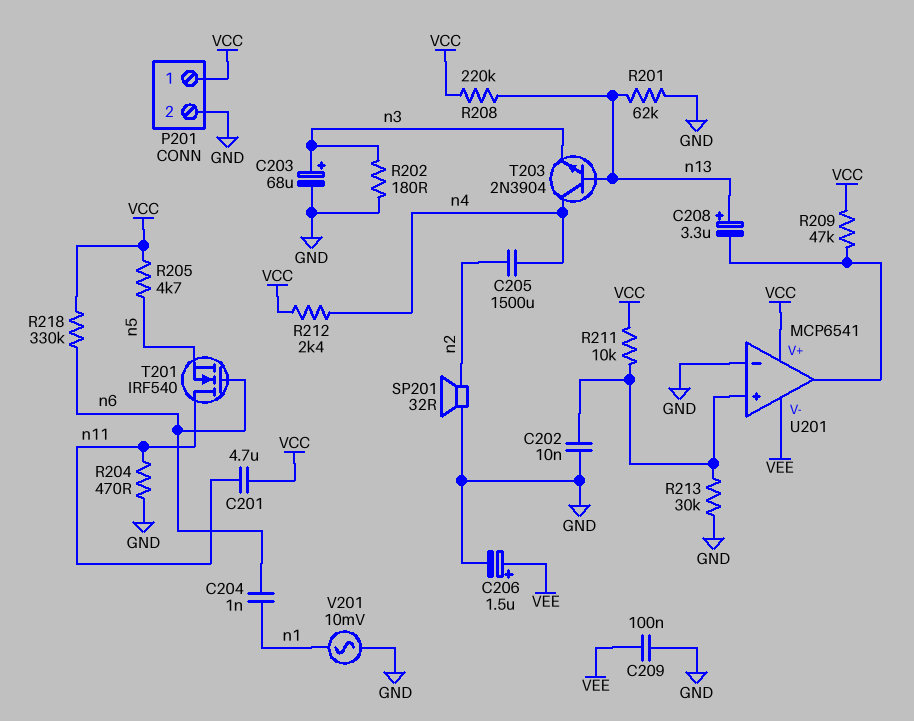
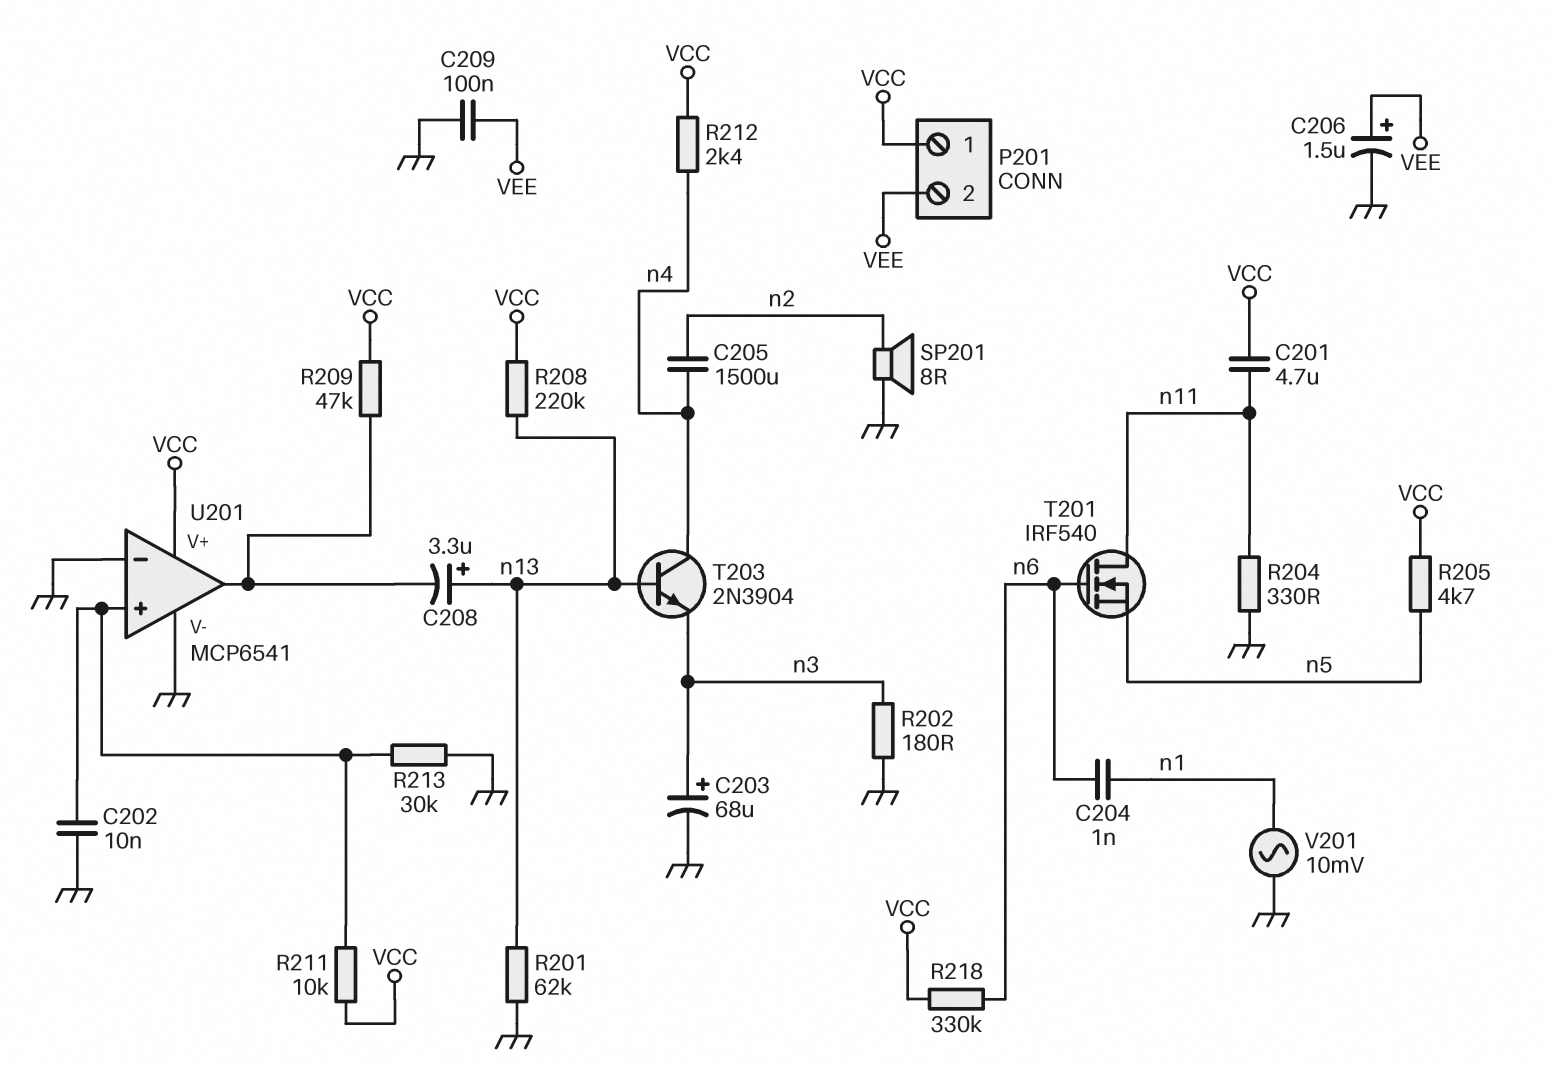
P201 pin 2: GND -> VEE
R204: 470 (GND, n11) -> 330 (GND, n11)
SP201: speaker 32R (GND, n2) -> speaker 8R (GND, n2)
U201 pin V-: VEE -> GND

